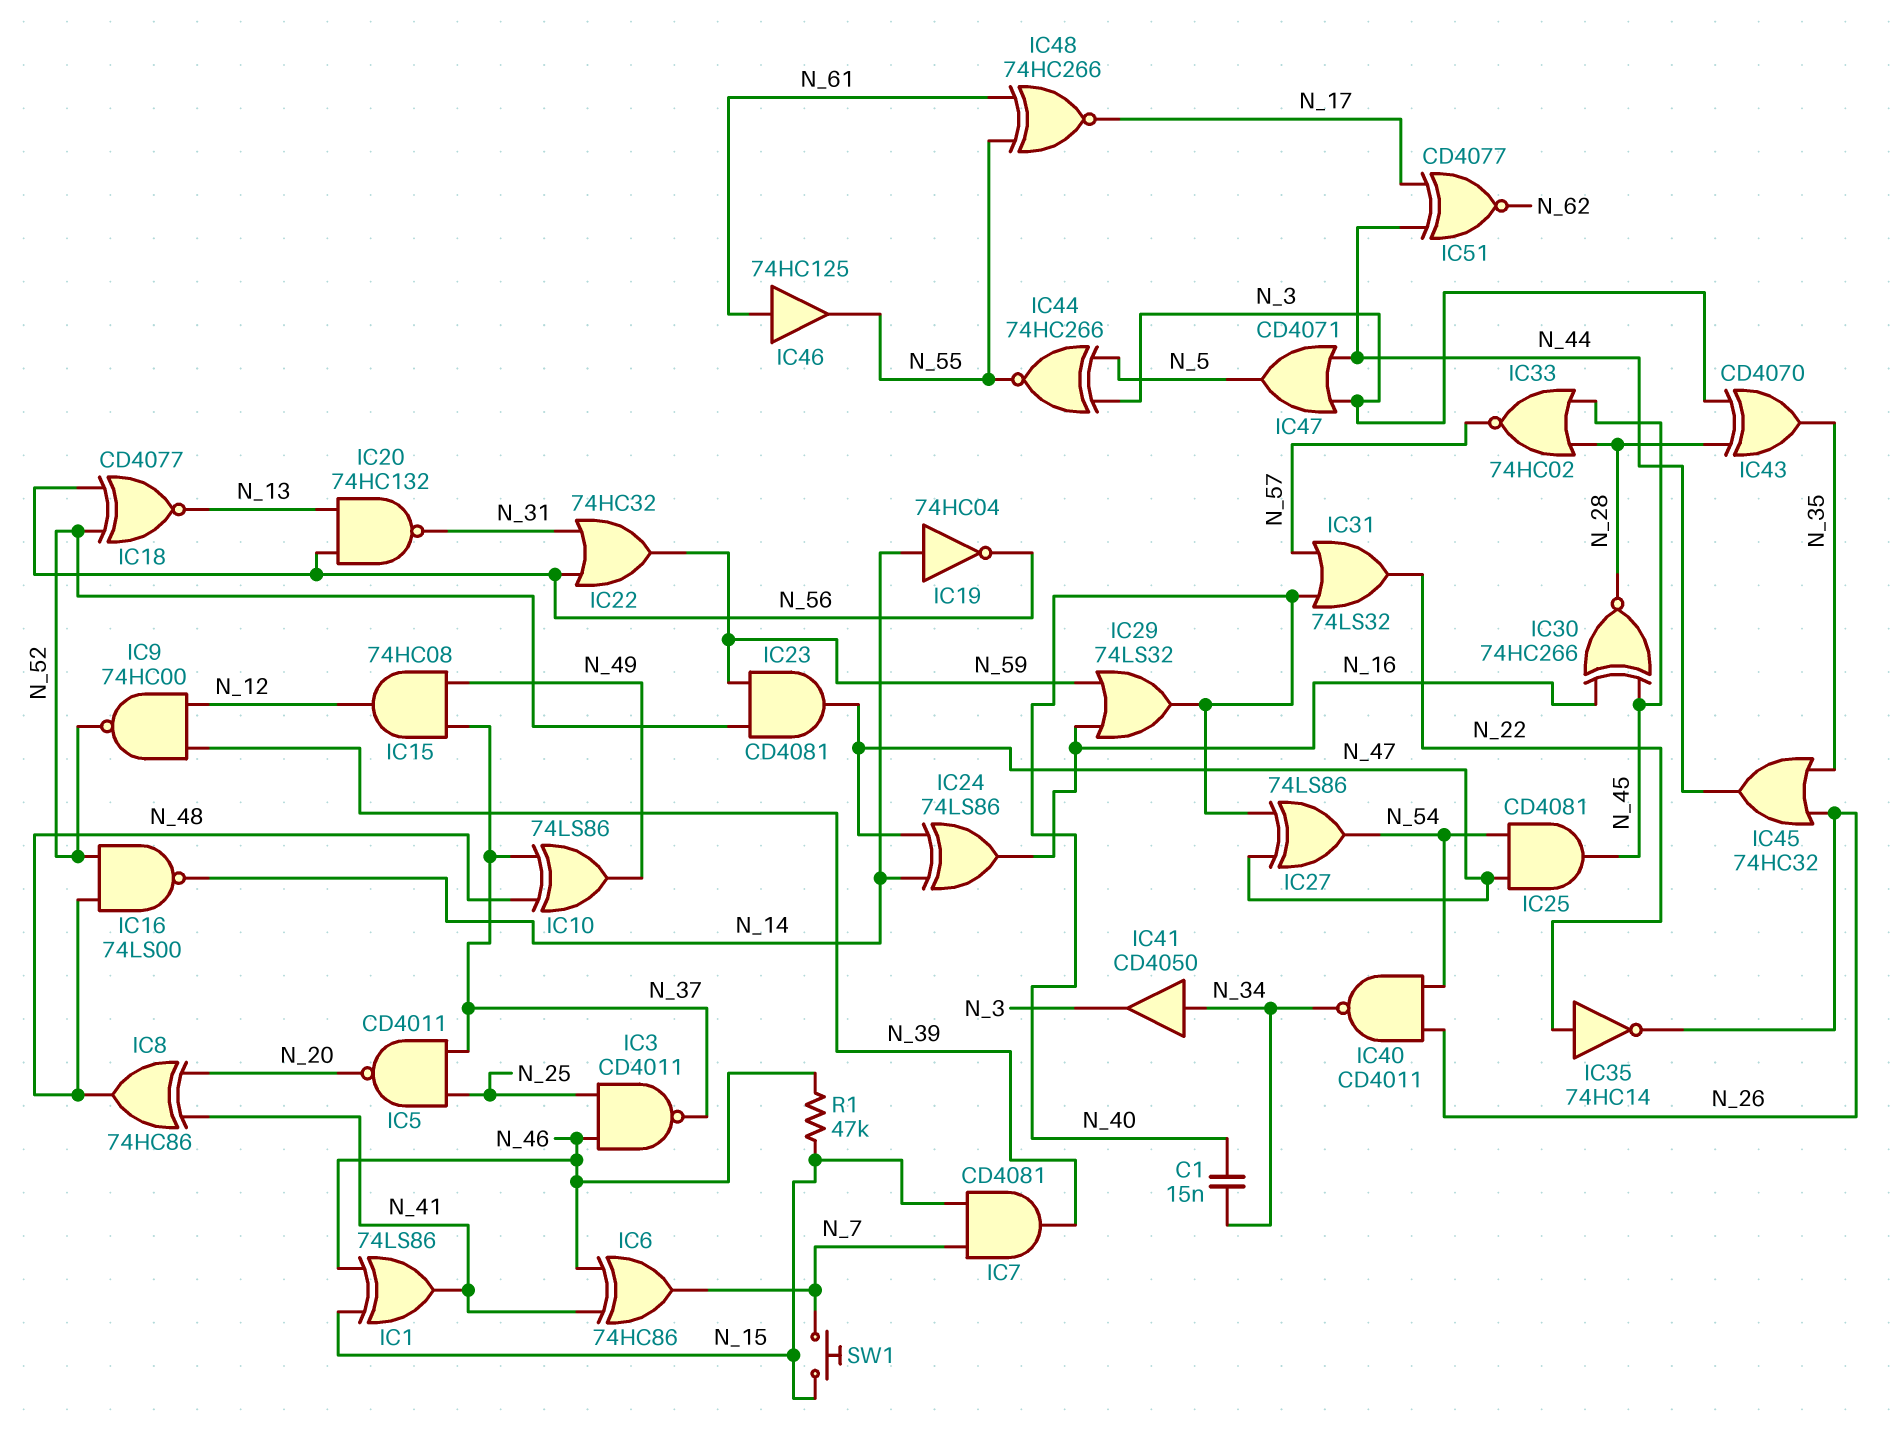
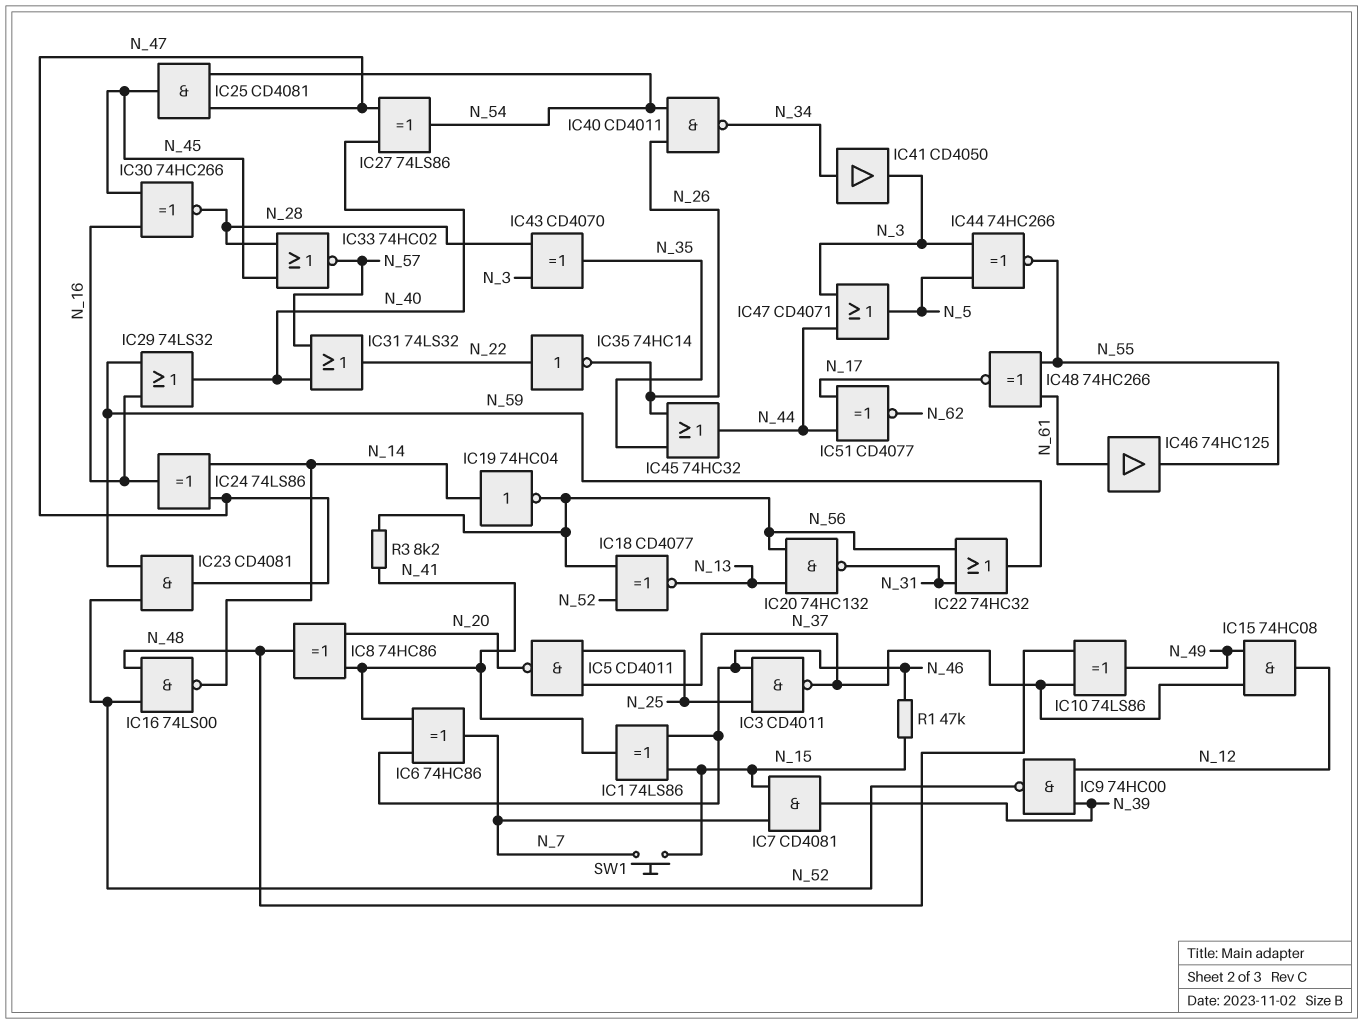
C1: 15nF (N_34, N_40) -> none
R3: none -> 8.2k (N_41, N_56)

